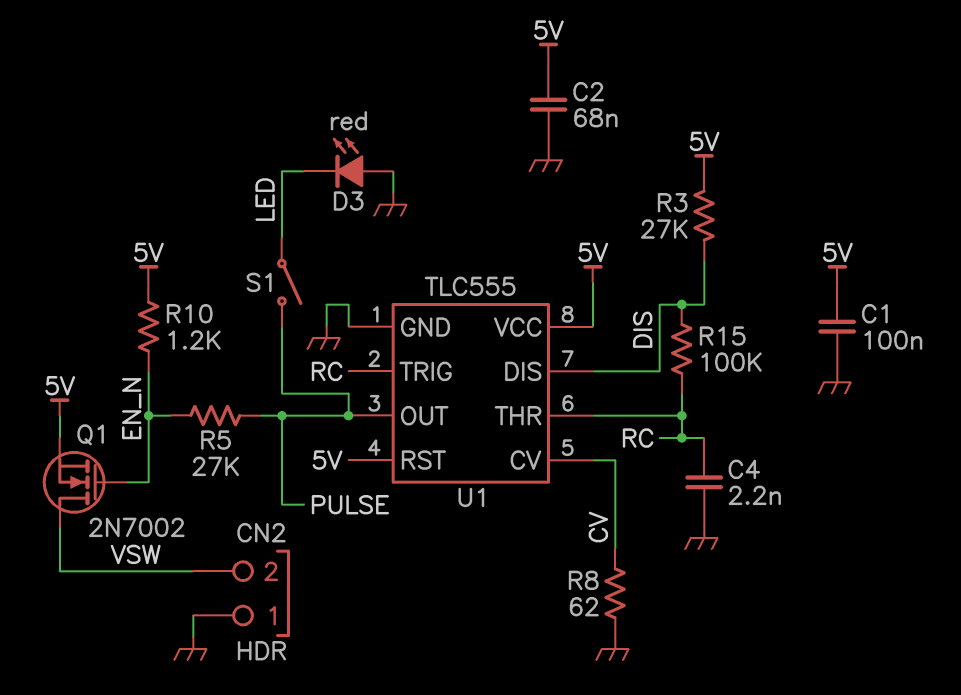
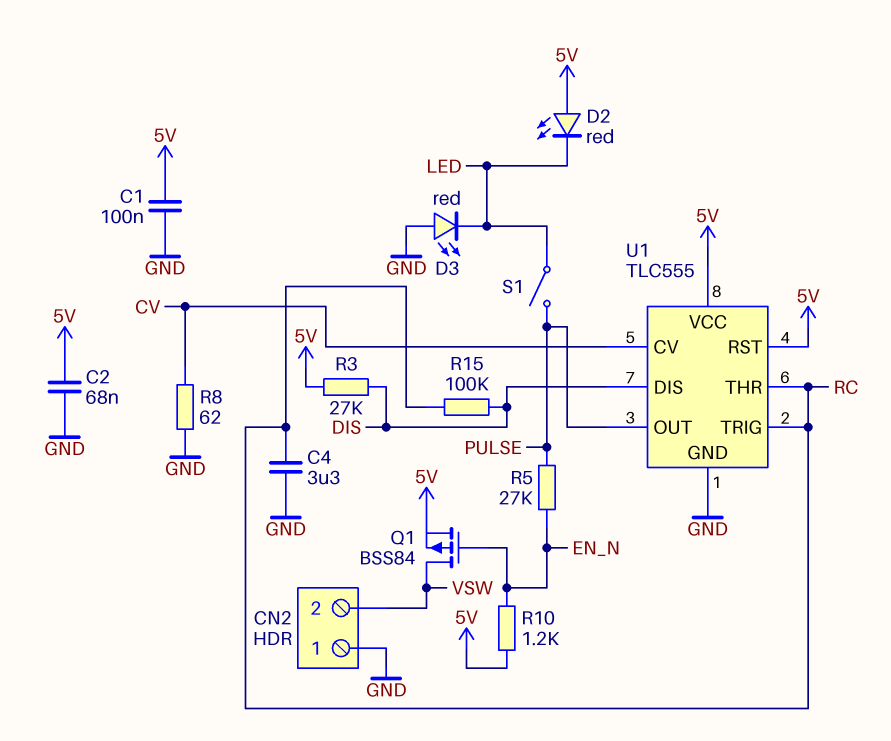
C4: 2.2nF (GND, RC) -> 3.3uF (GND, RC)
D2: none -> LED red (A 5V, K LED)
Q1: NMOS 2N7002 (G EN_N, D VSW, S 5V) -> PMOS BSS84 (G EN_N, D VSW, S 5V)

